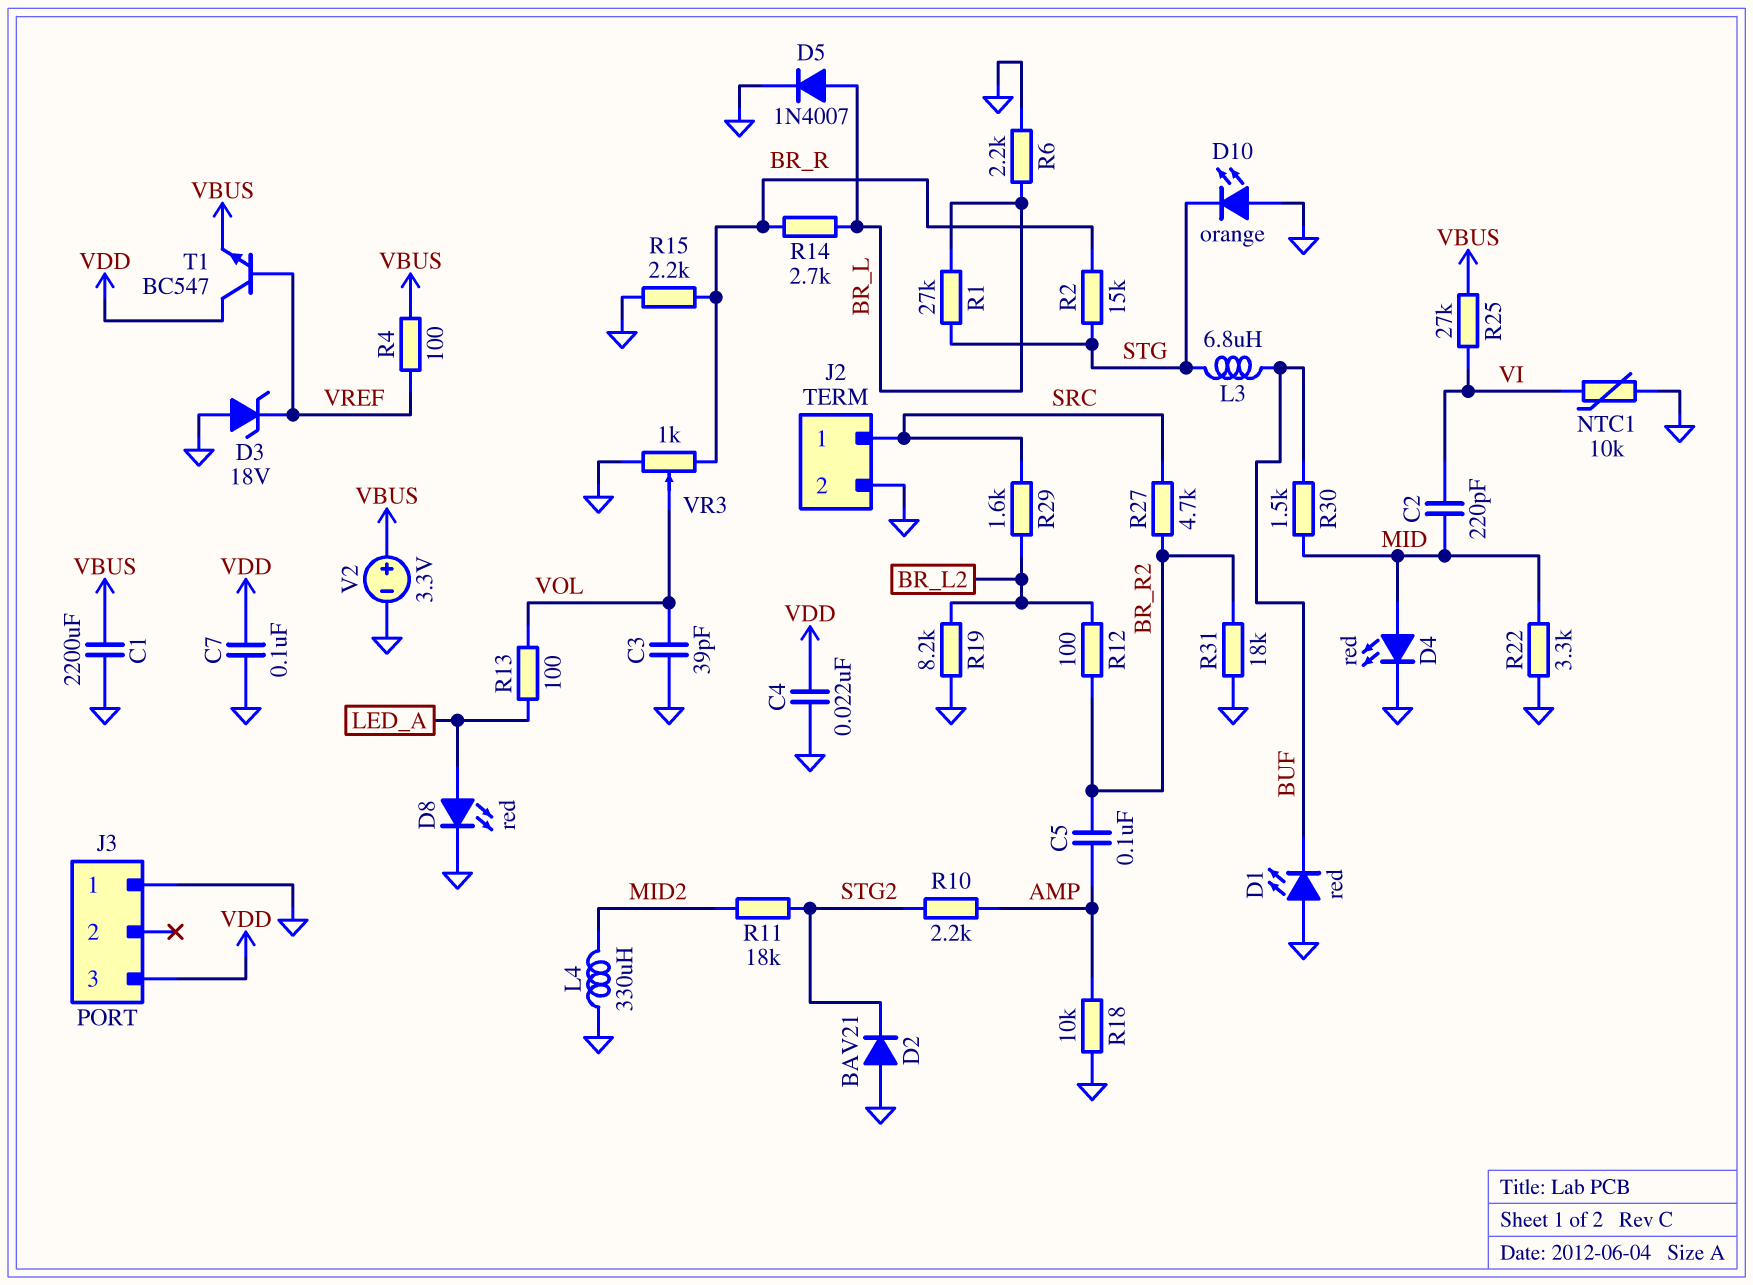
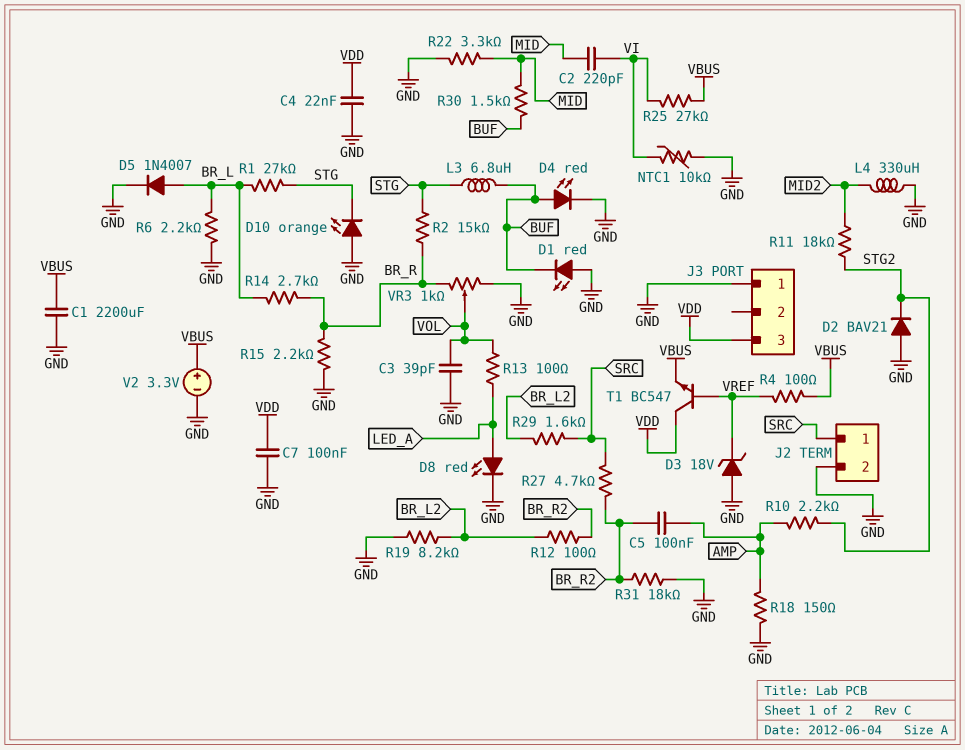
D4: LED red (A MID, K GND) -> LED red (A BUF, K GND)
R18: 10k (AMP, GND) -> 150 (AMP, GND)

